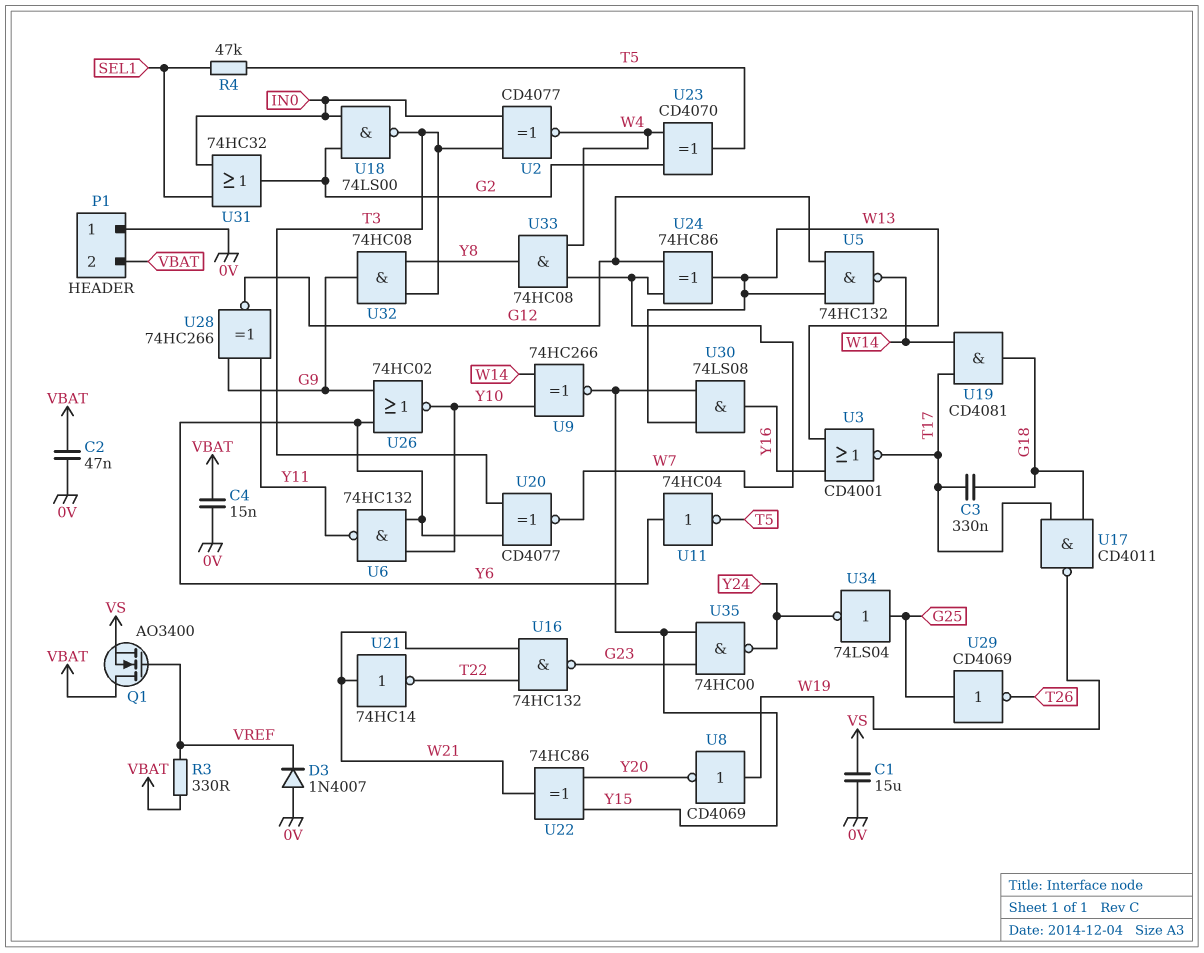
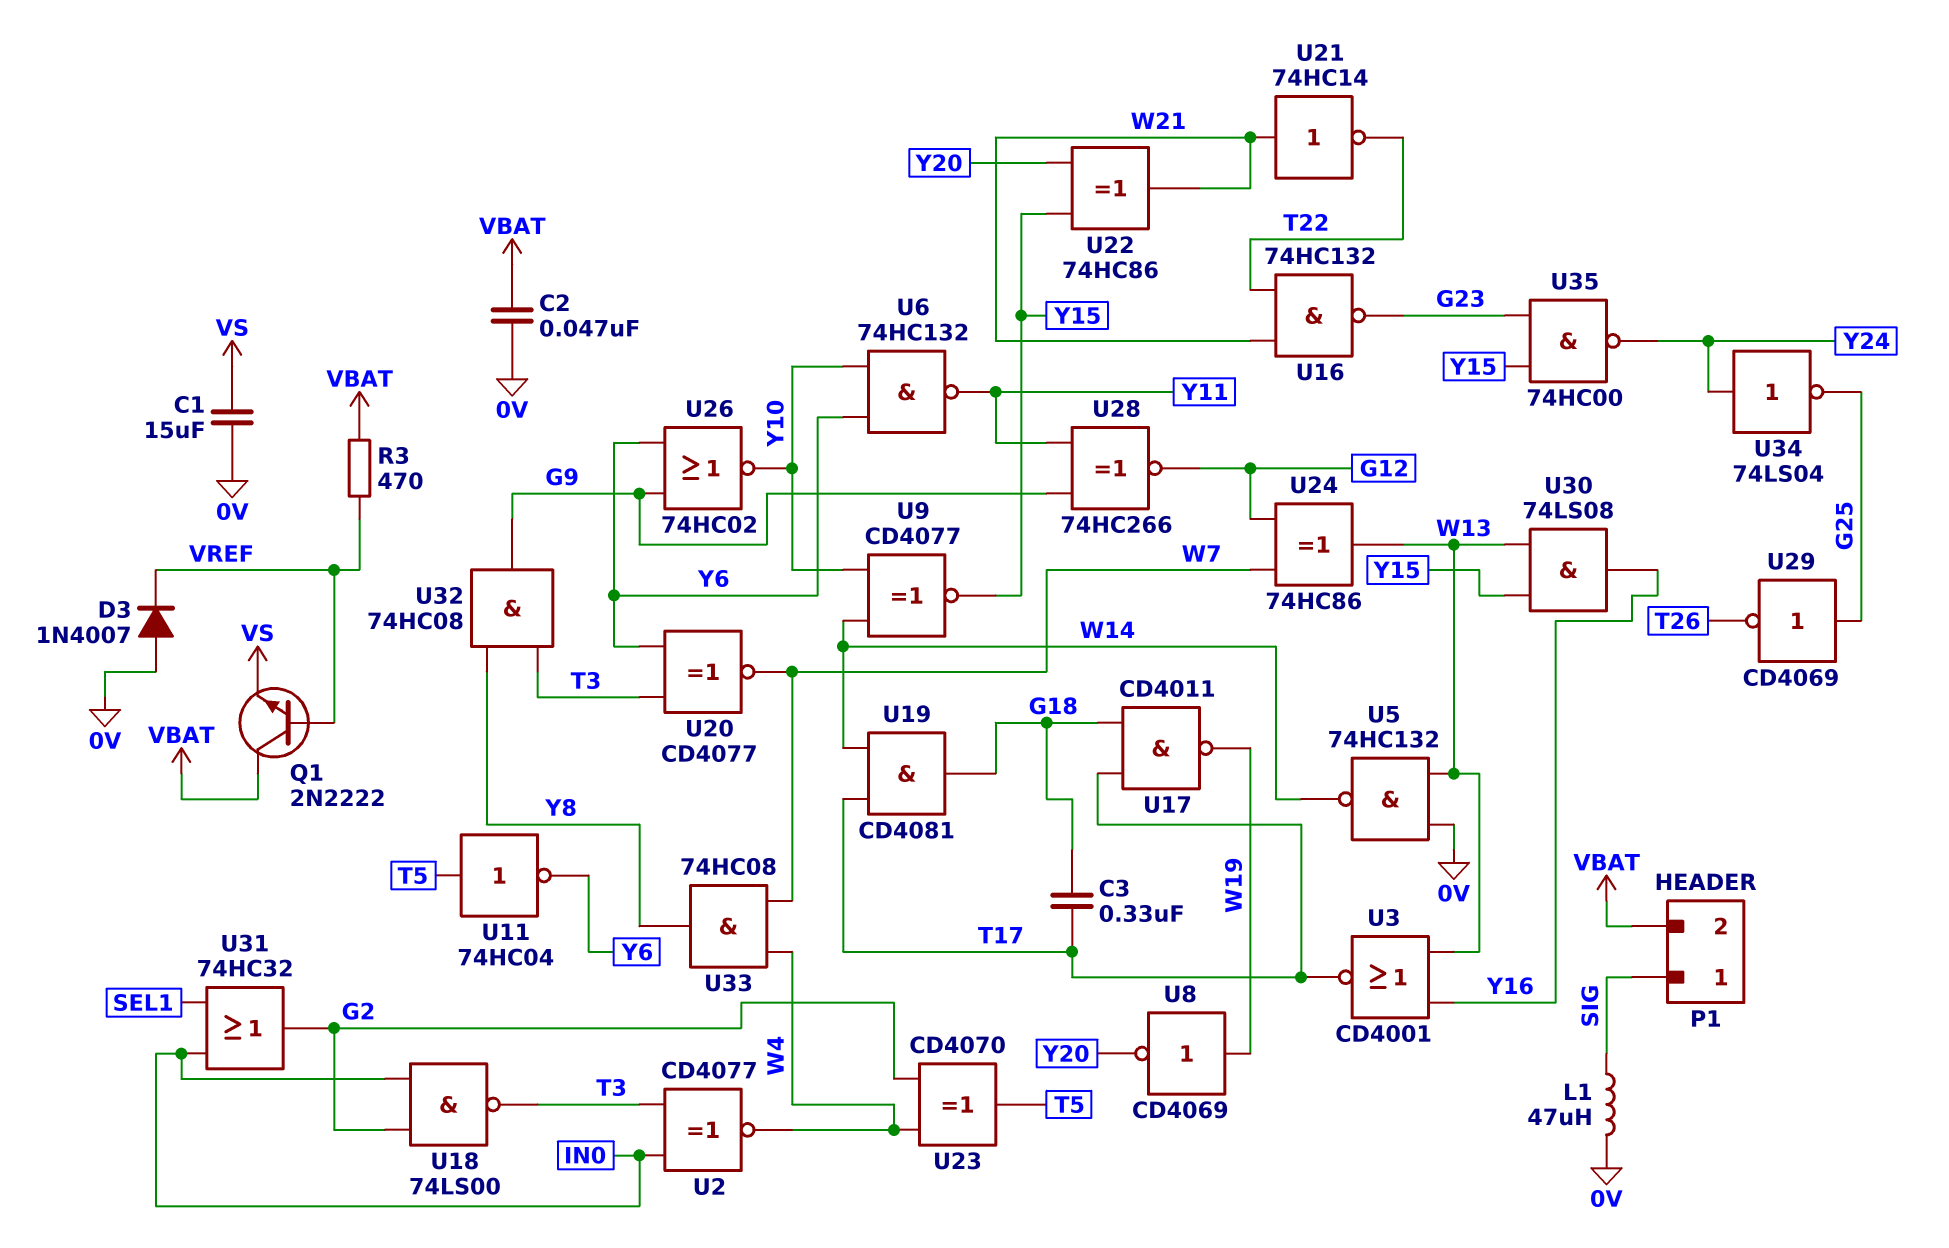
C4: 15nF (0V, VBAT) -> none
L1: none -> 47uH (0V, SIG)
P1 pin 1: 0V -> SIG
Q1: NMOS AO3400 (G VREF, D VBAT, S VS) -> NPN 2N2222 (B VREF, C VBAT, E VS)
R3: 330 (VBAT, VREF) -> 470 (VBAT, VREF)
R4: 47k (SEL1, T5) -> none
U5: NAND 74HC132 (in G12, in W13, out W14) -> NAND 74HC132 (in 0V, in W13, out W14)
U9: XNOR 74HC266 (in W14, in Y10, out Y15) -> XNOR CD4077 (in W14, in Y10, out Y15)
U11: NOT 74HC04 (in Y6, out T5) -> NOT 74HC04 (in T5, out Y6)
U34: NOT 74LS04 (in G25, out Y24) -> NOT 74LS04 (in Y24, out G25)

